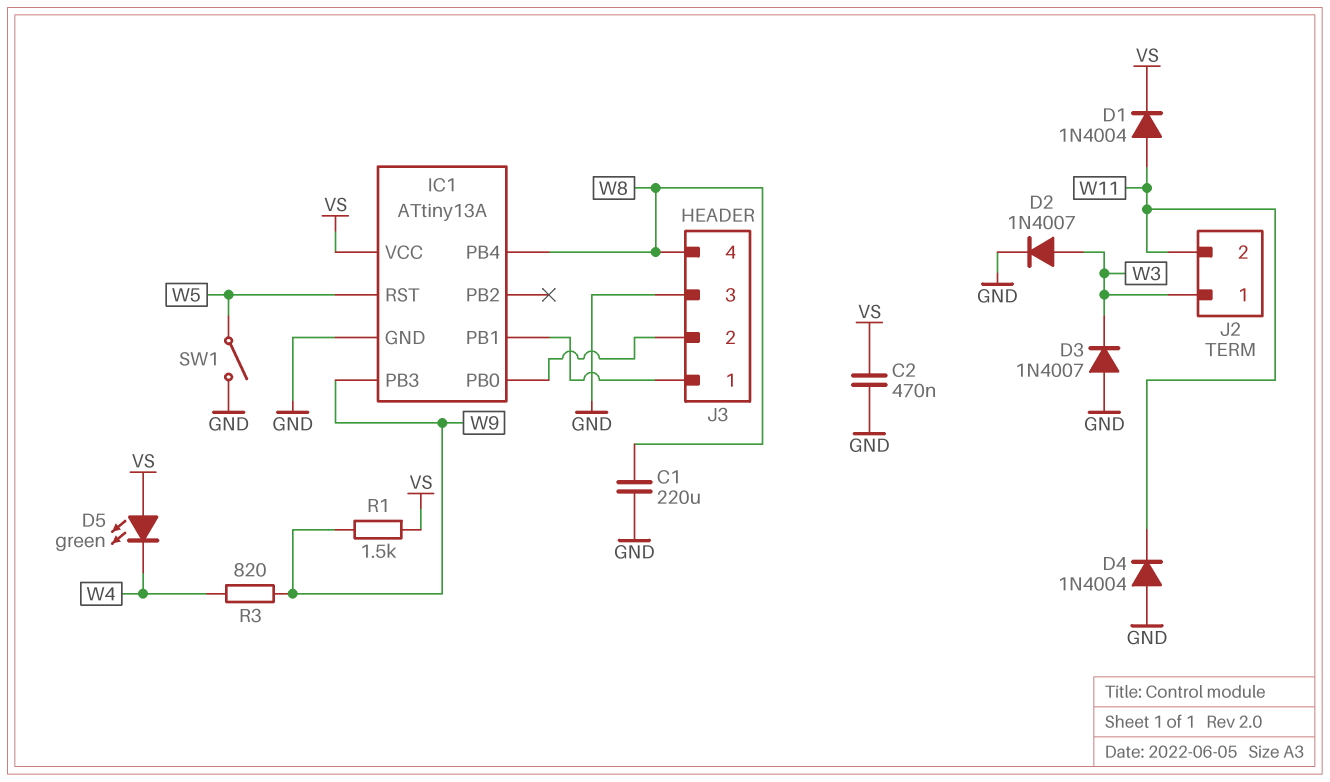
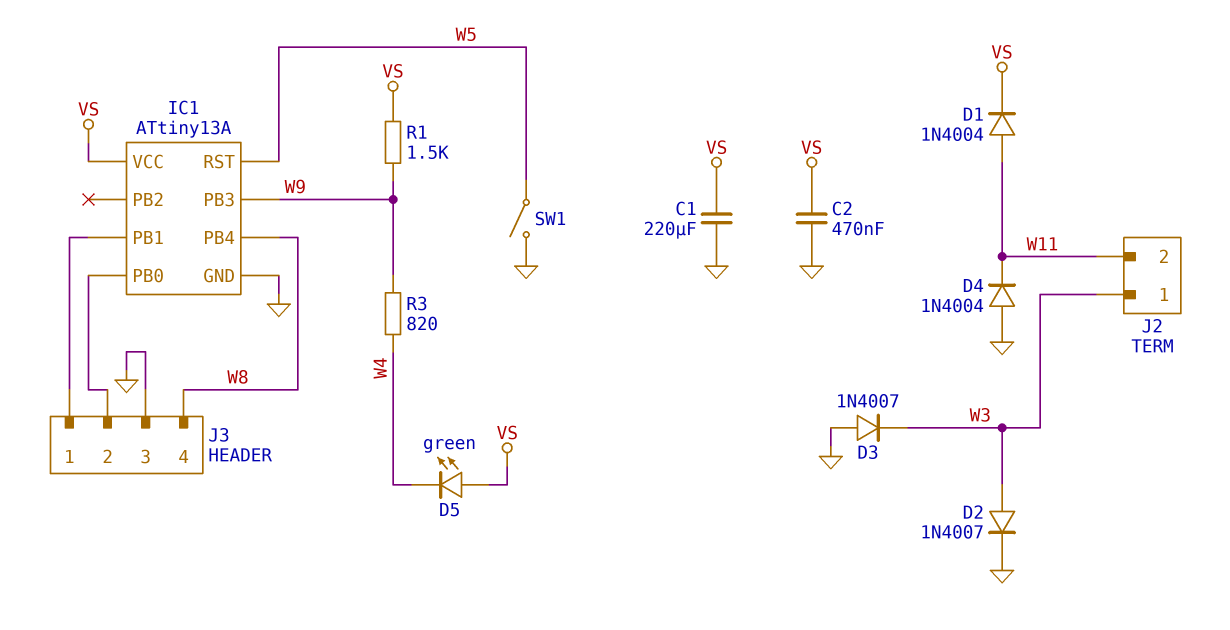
C1: 220uF (GND, W8) -> 220uF (GND, VS)

